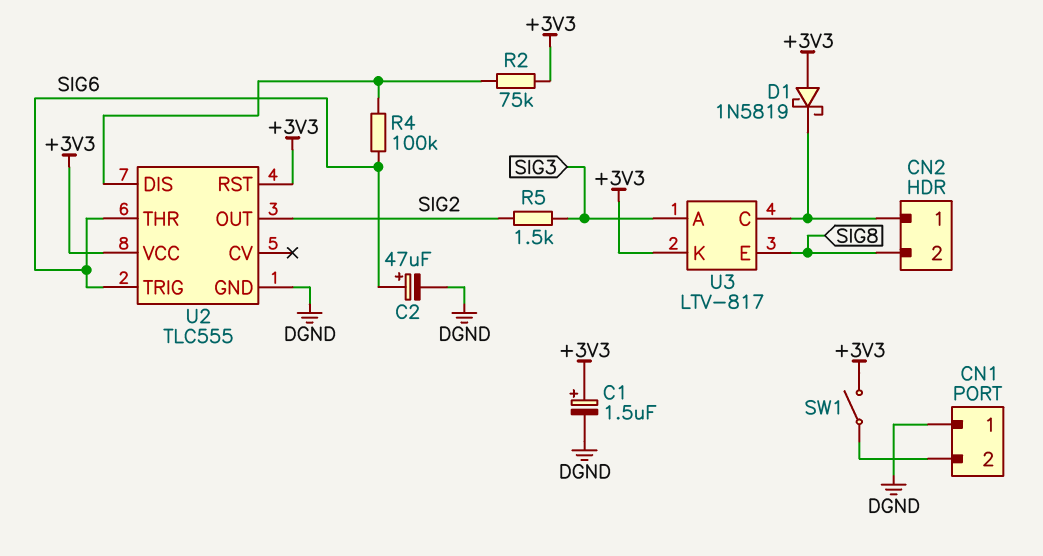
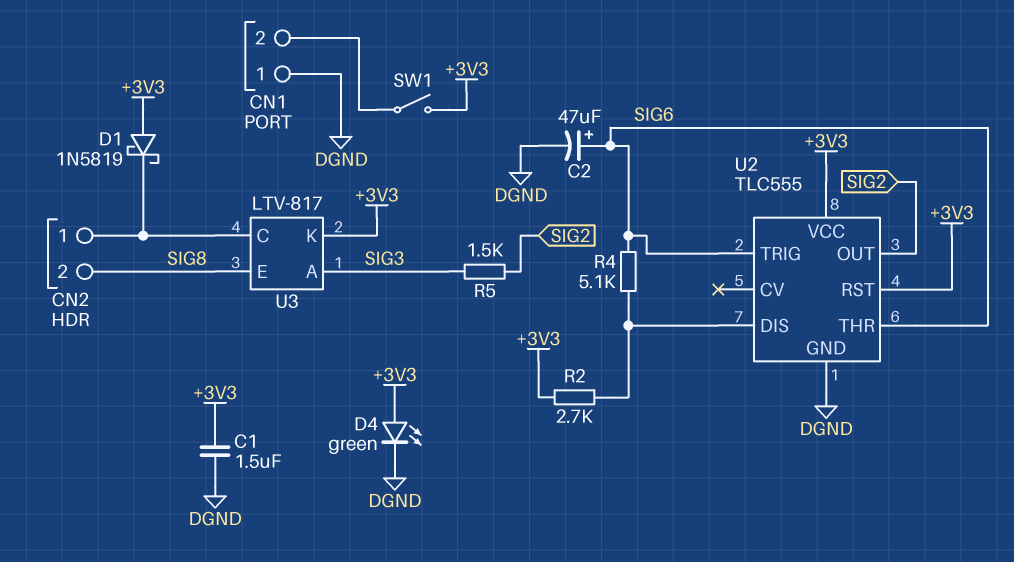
C1: 1.5uF (plus +3V3, minus DGND) -> 1.5uF (+3V3, DGND)
D4: none -> LED green (A +3V3, K DGND)
R2: 75k (+3V3, U2/DIS) -> 2.7k (+3V3, U2/DIS)
R4: 100k (SIG6, U2/DIS) -> 5.1k (SIG6, U2/DIS)

